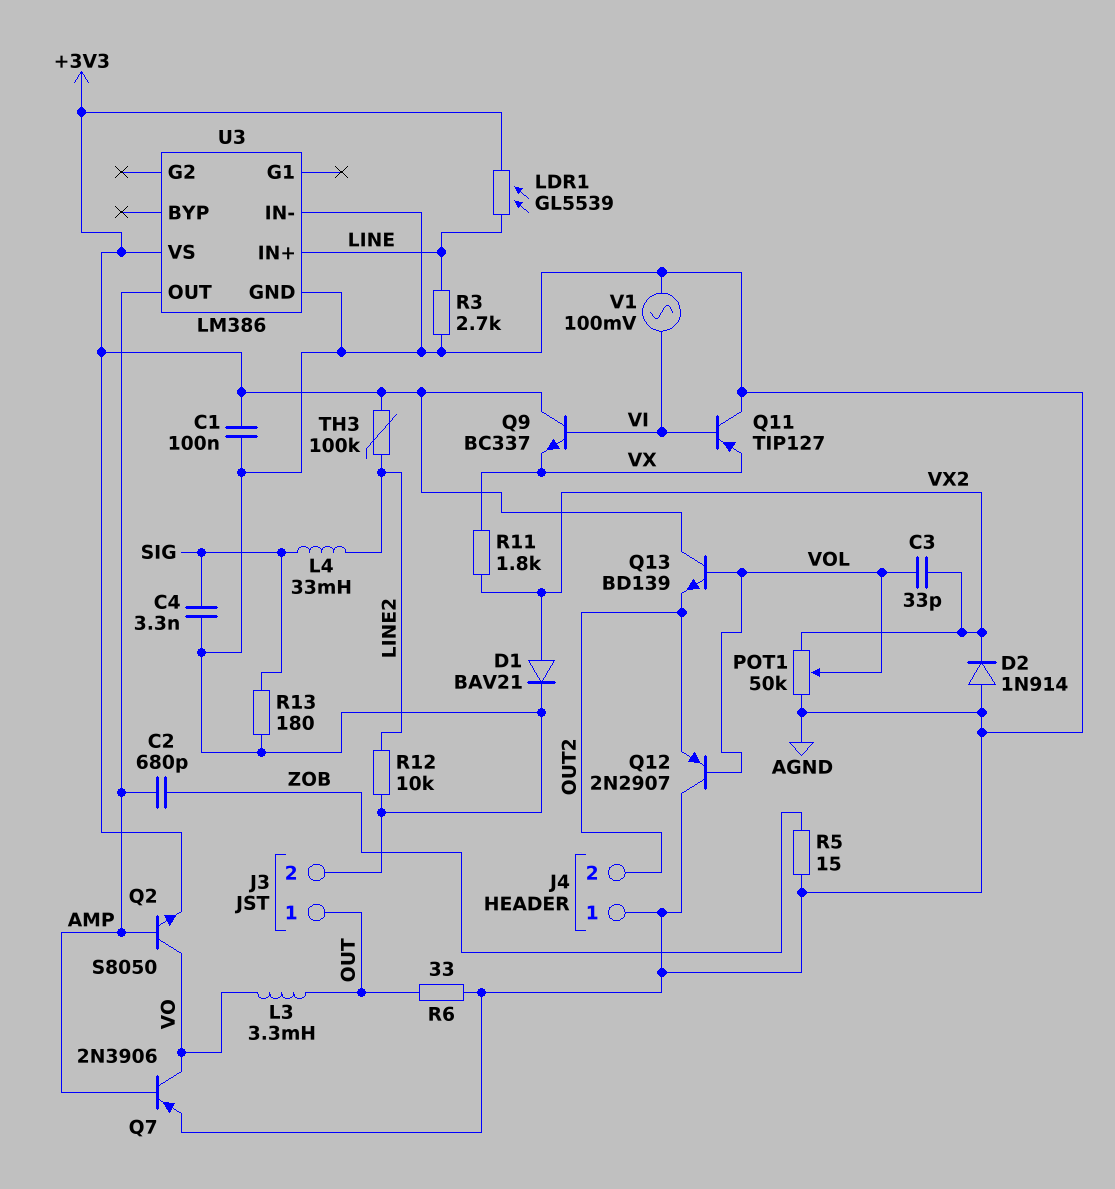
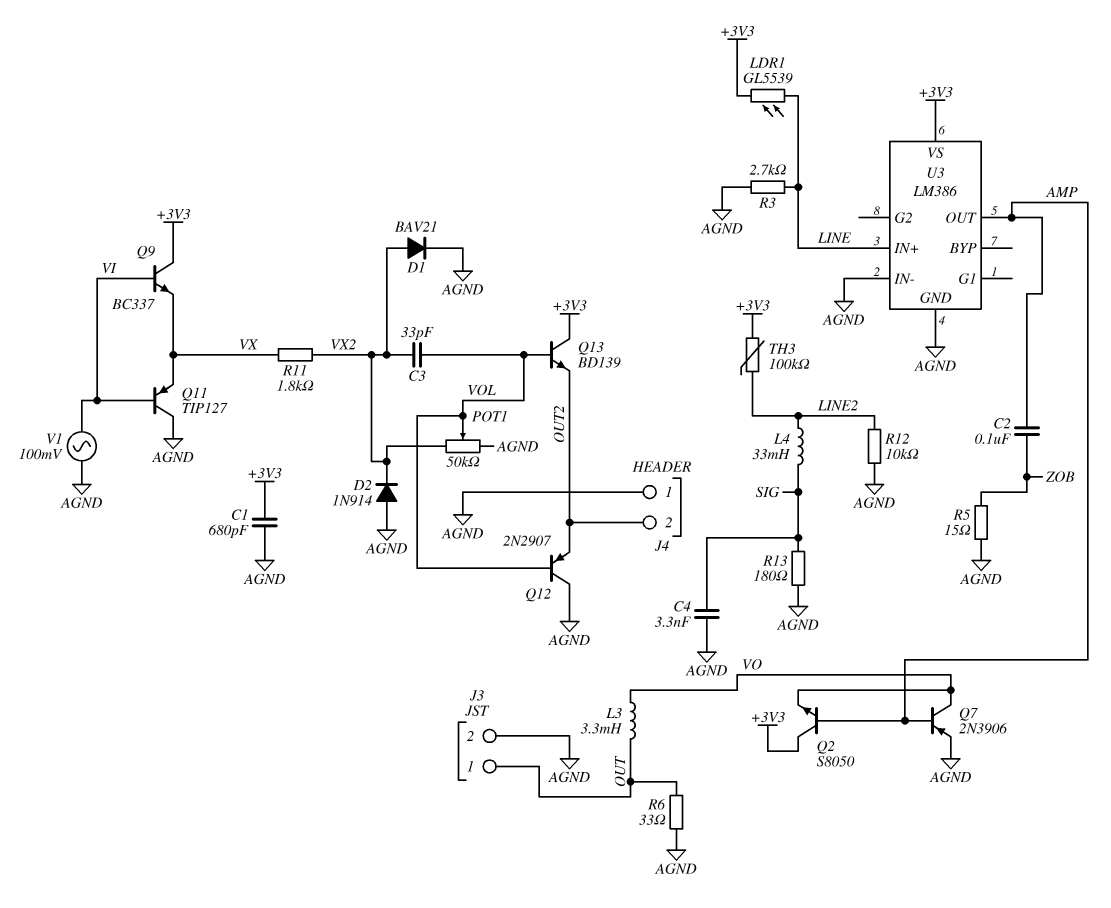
C1: 100nF (+3V3, AGND) -> 680pF (+3V3, AGND)
C2: 680pF (AMP, ZOB) -> 100nF (AMP, ZOB)
Q2: NPN S8050 (B AMP, C VO, E +3V3) -> NPN S8050 (B AMP, C +3V3, E VO)

